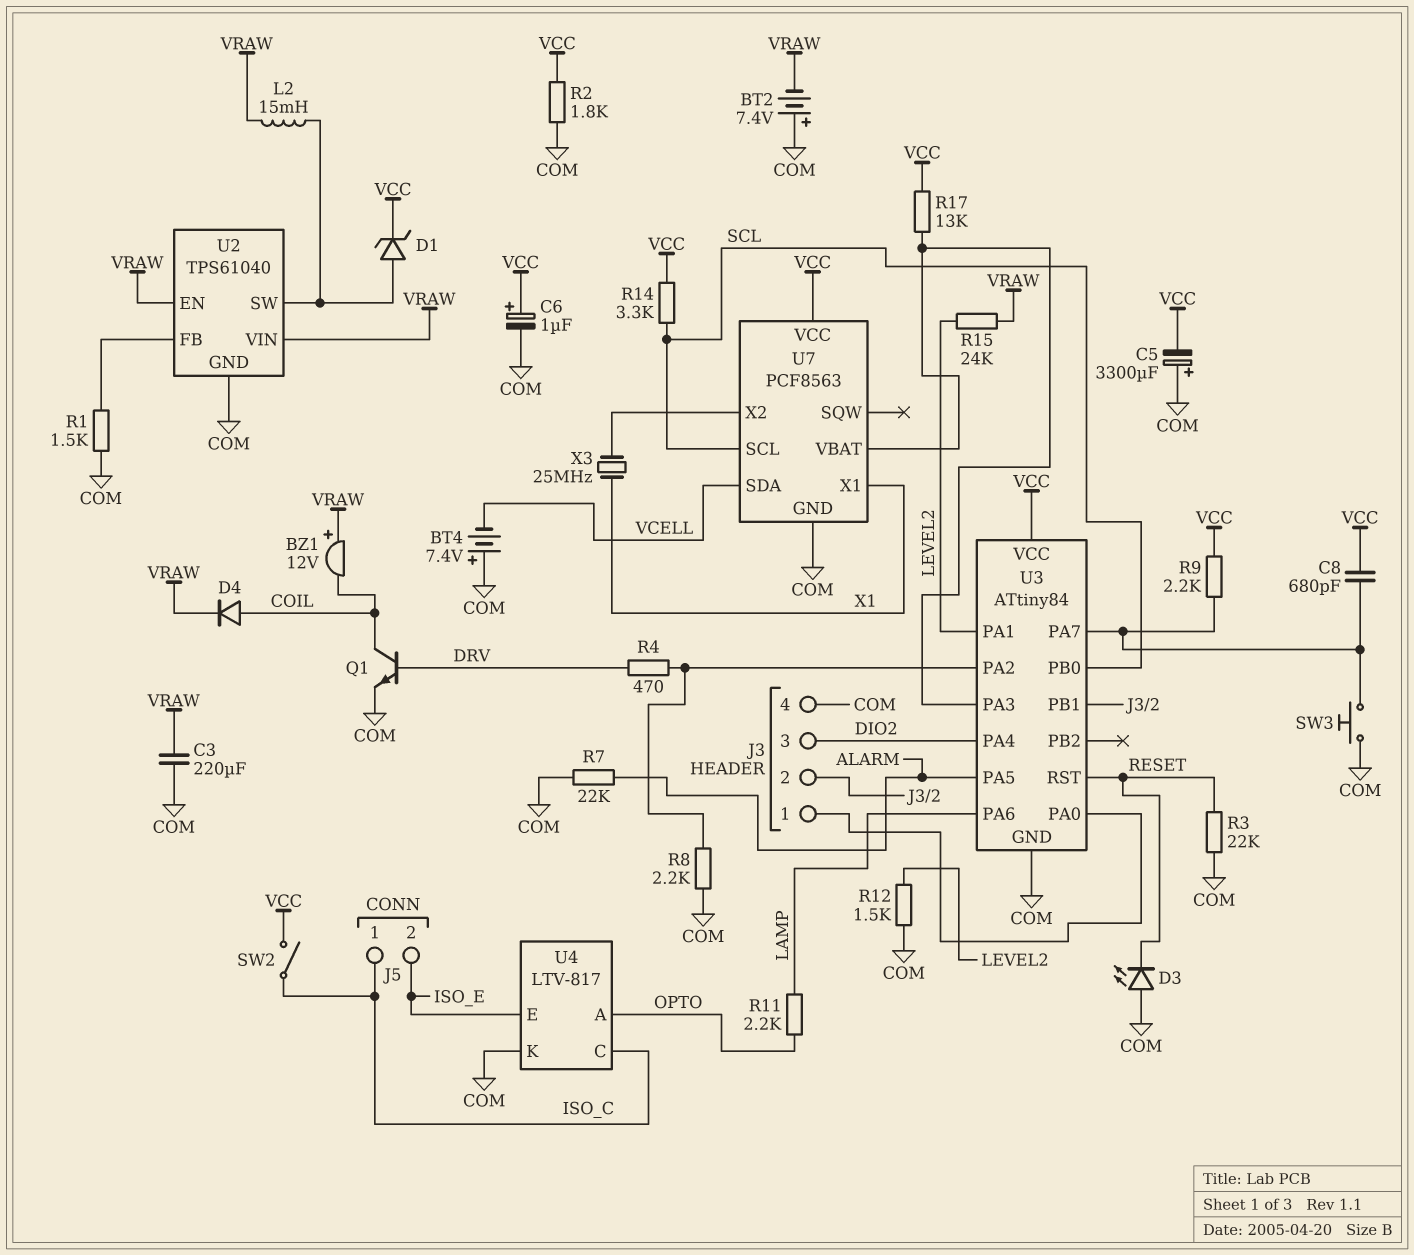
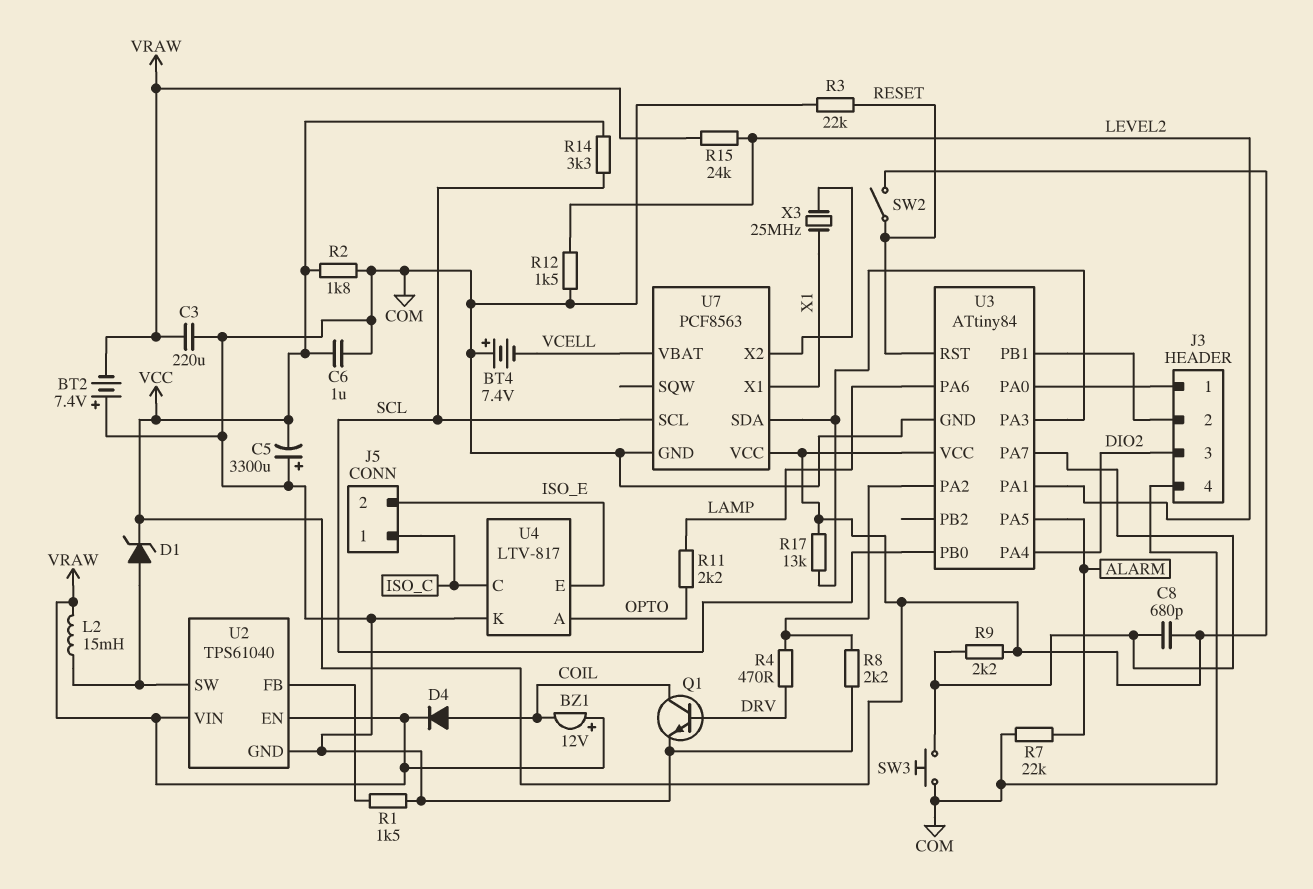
C6: 1uF (plus VCC, minus COM) -> 1uF (COM, VCC)
D3: LED (A COM, K RESET) -> none
SW2: switch (ISO_C, VCC) -> switch (RESET, VCC)
U7 pin SDA: VCELL -> U3/PA3
U7 pin VBAT: U3/PA3 -> VCELL

